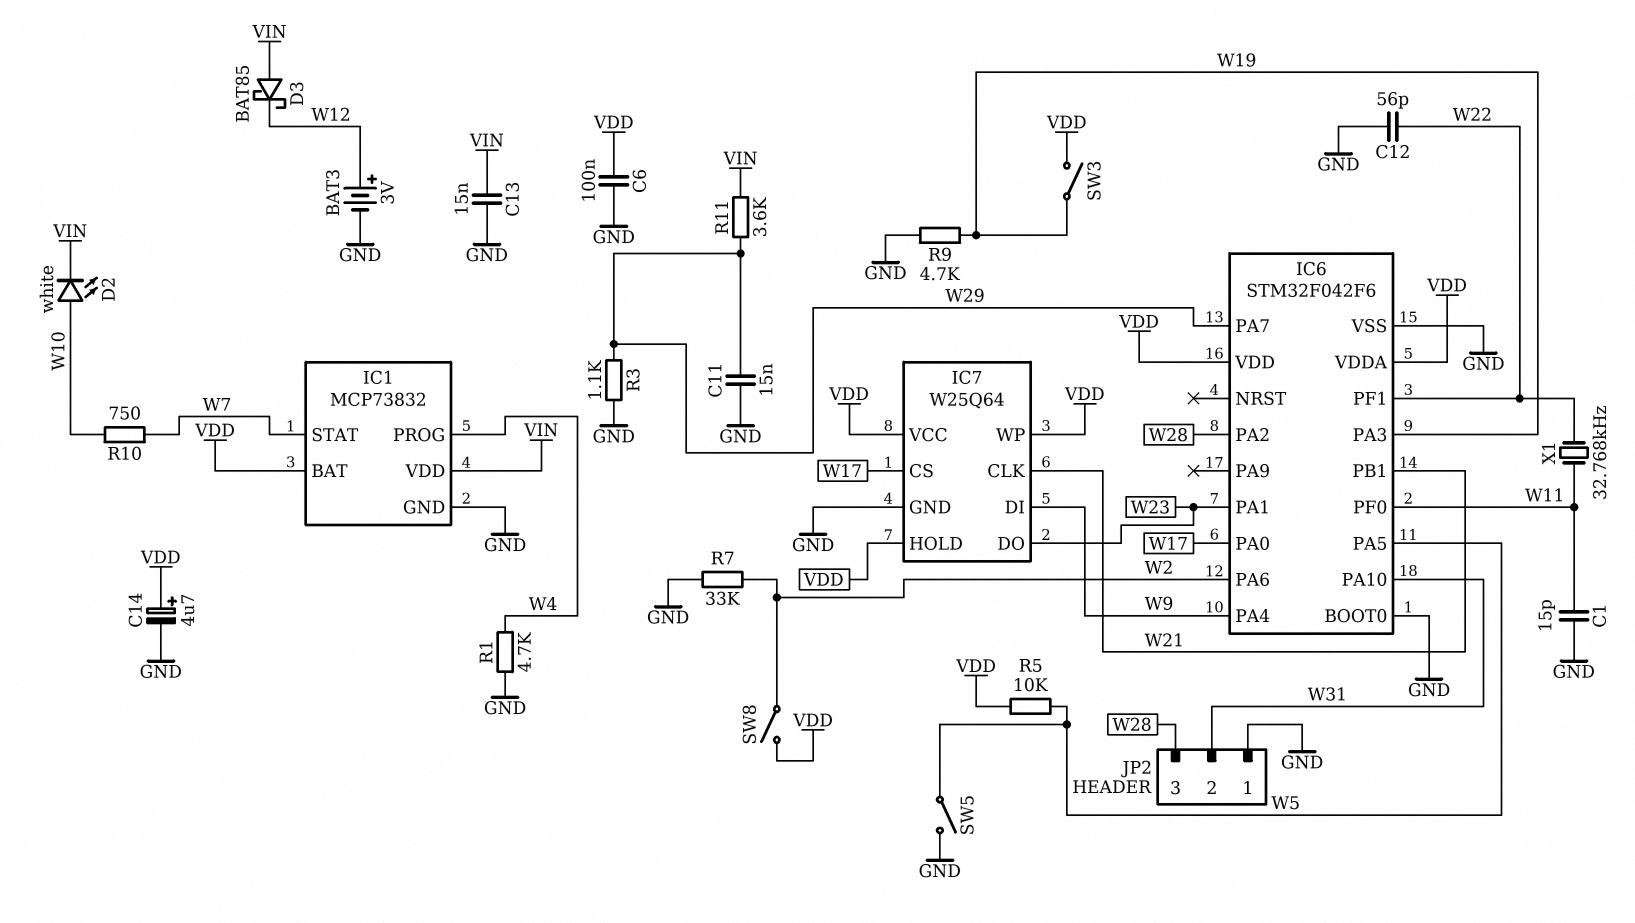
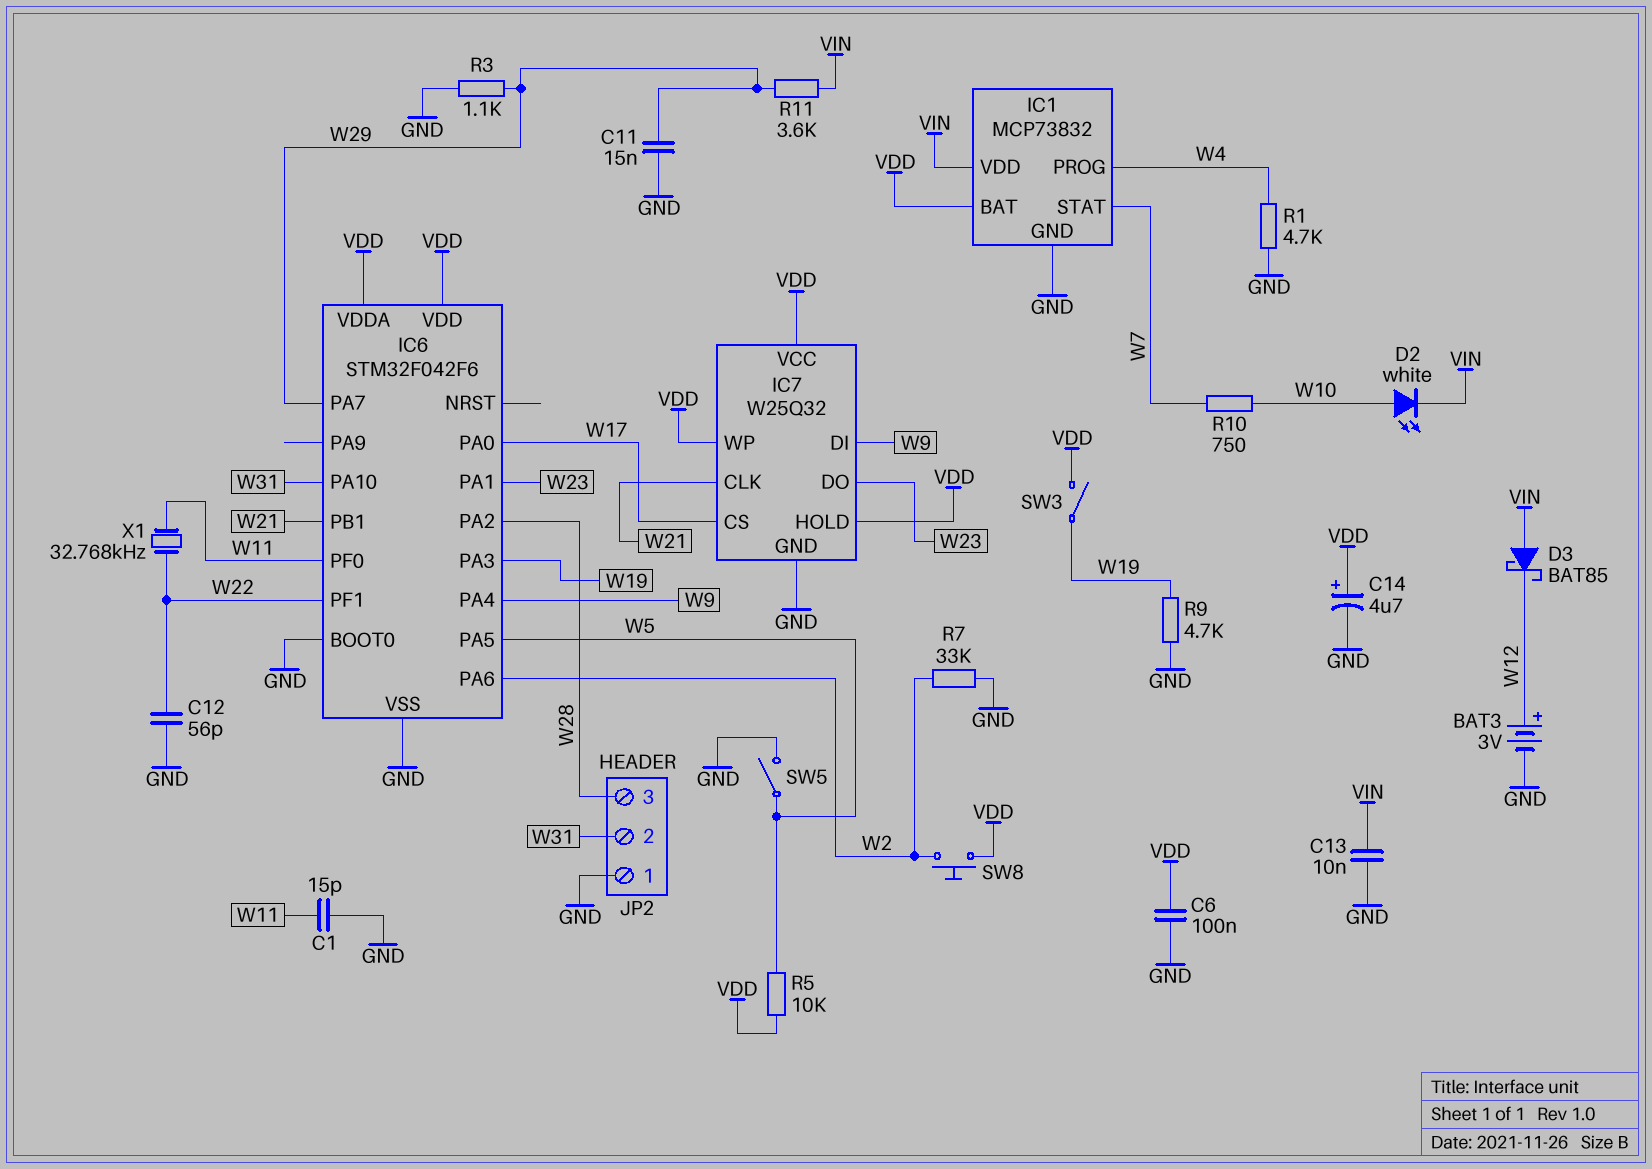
C13: 15nF (GND, VIN) -> 10nF (GND, VIN)
IC7: W25Q64 -> W25Q32
SW8: switch (VDD, W2) -> button (VDD, W2)

